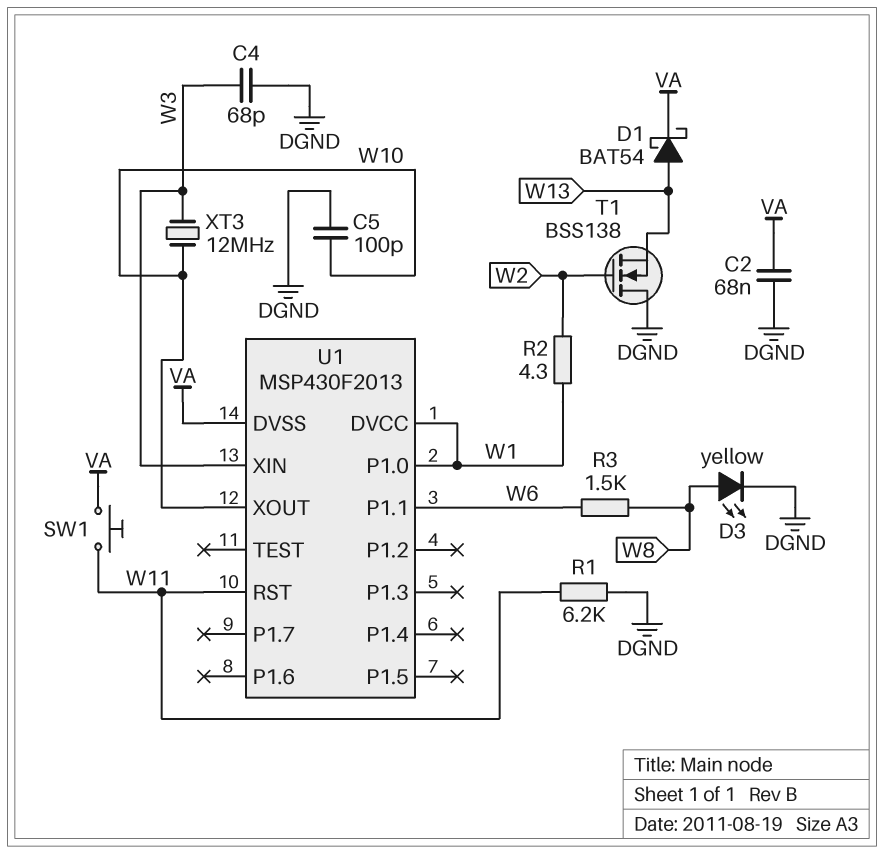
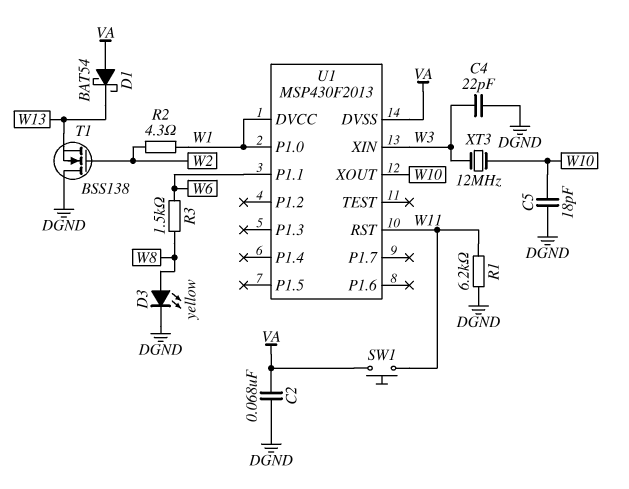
C4: 68pF (DGND, W3) -> 22pF (DGND, W3)
C5: 100pF (DGND, W10) -> 18pF (DGND, W10)
D1: schottky BAT54 (A W13, K VA) -> schottky BAT54 (A VA, K W13)

